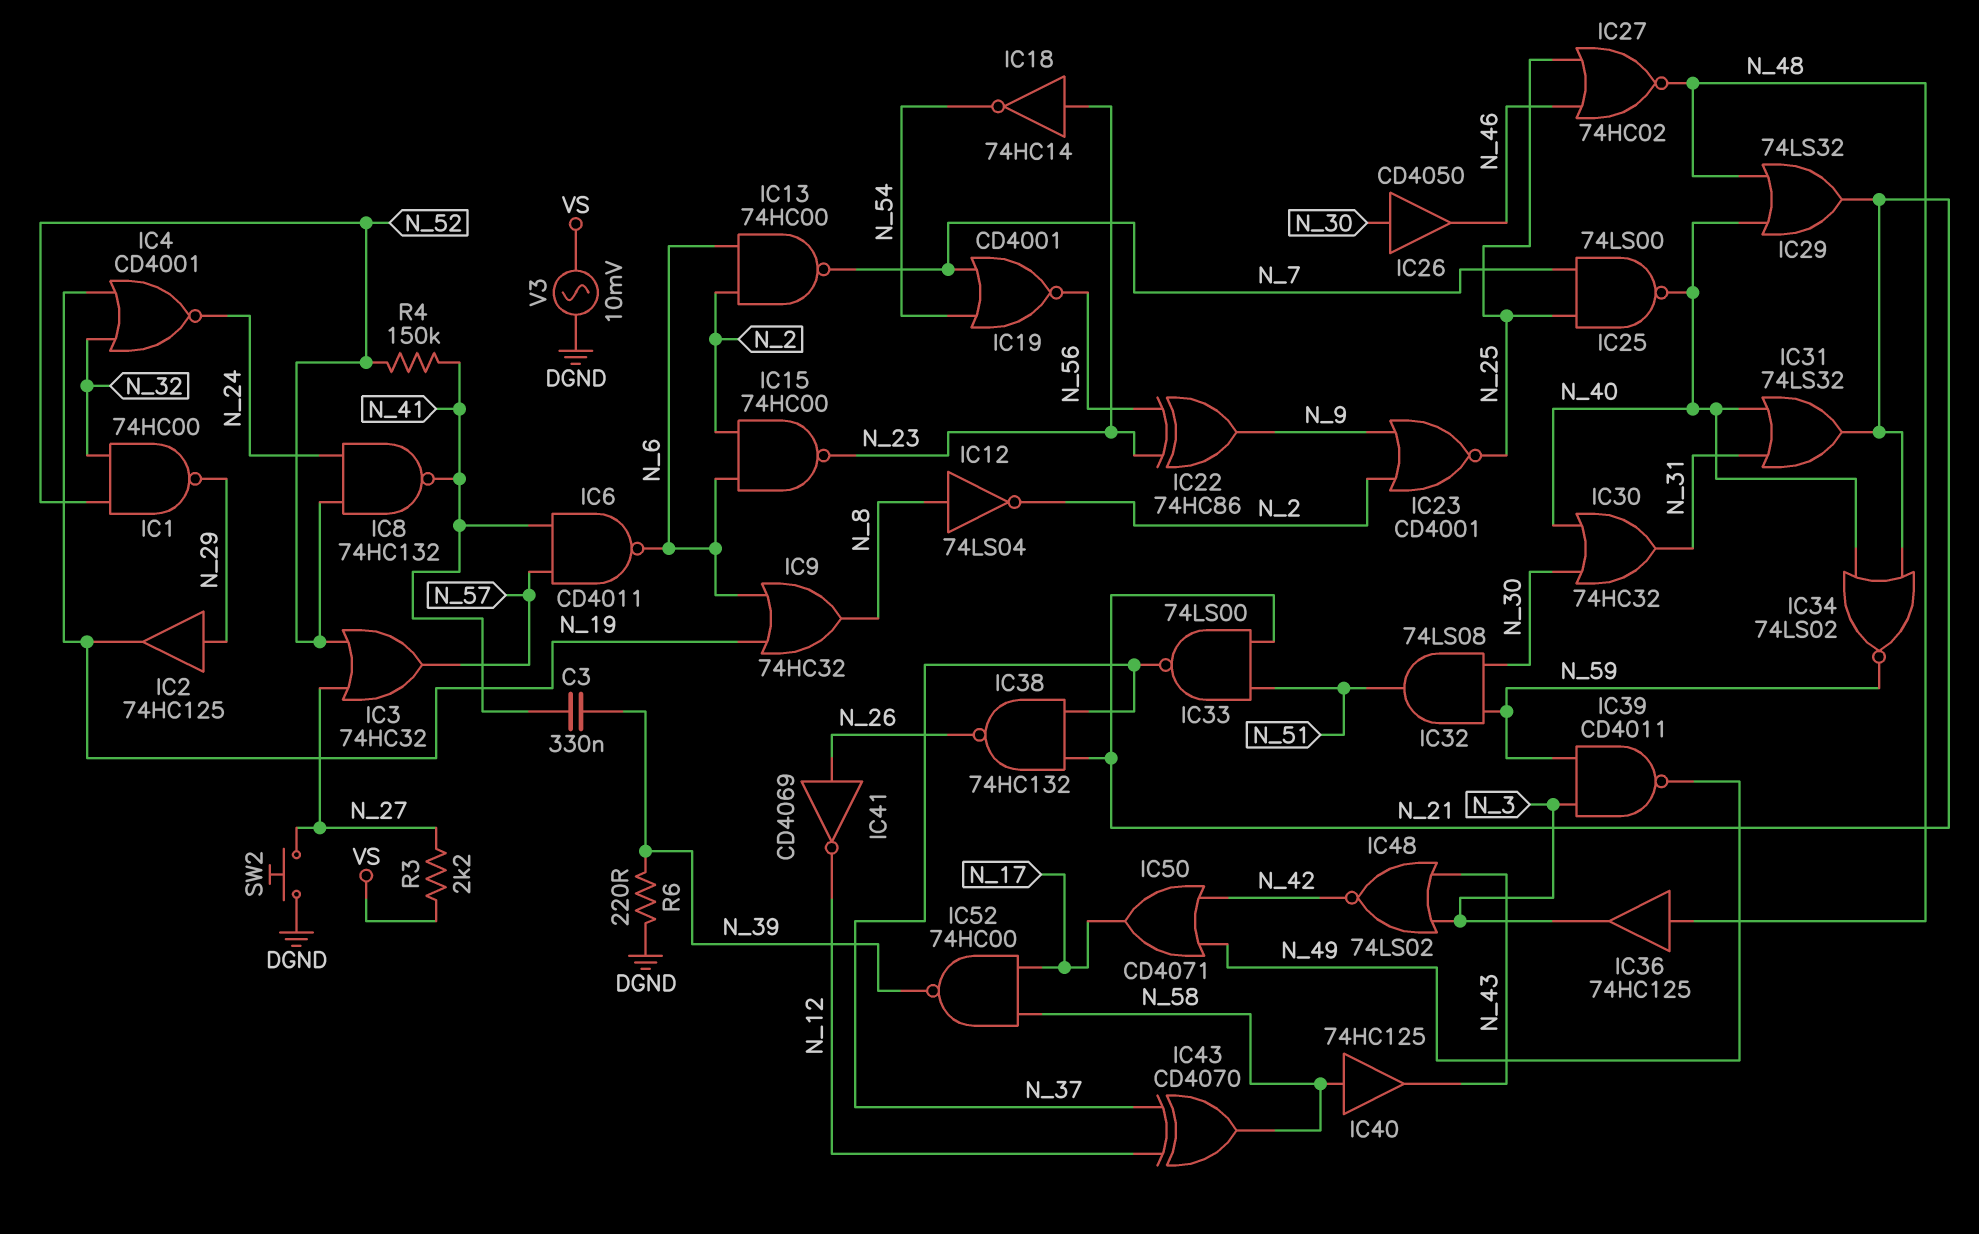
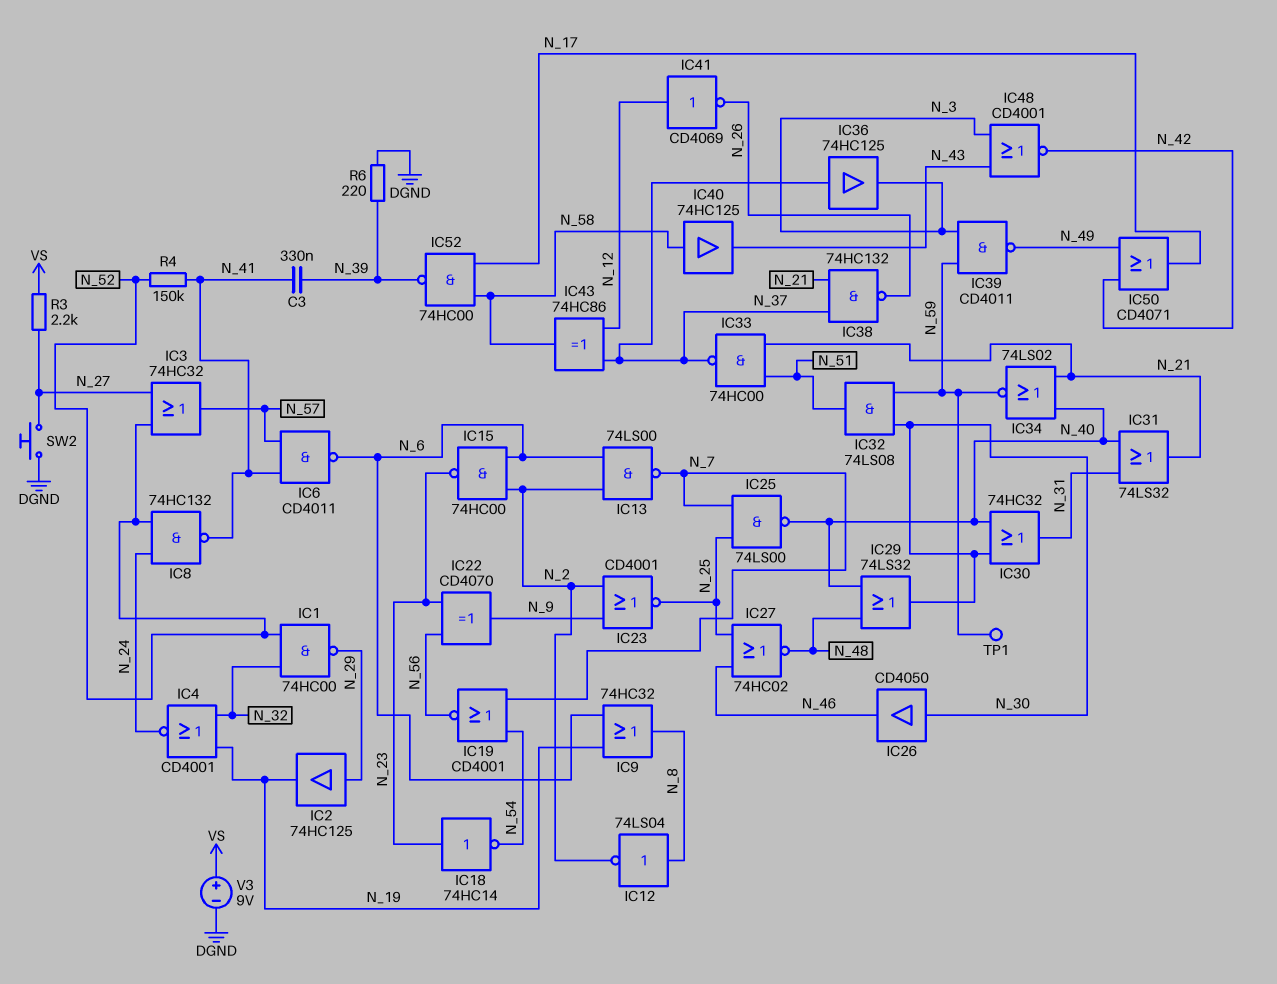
IC13: NAND 74HC00 (in N_2, in N_6, out N_7) -> NAND 74LS00 (in N_2, in N_6, out N_7)
IC22: XOR 74HC86 (in N_23, in N_56, out N_9) -> XOR CD4070 (in N_23, in N_56, out N_9)
IC29: OR 74LS32 (in N_40, in N_48, out N_21) -> OR 74LS32 (in N_40, in N_48, out N_30)
IC33: NAND 74LS00 (in N_21, in N_51, out N_37) -> NAND 74HC00 (in N_21, in N_51, out N_37)
IC36: buffer 74HC125 (in N_48, out N_3) -> buffer 74HC125 (in N_37, out N_3)
IC41: NOT CD4069 (in N_26, out N_12) -> NOT CD4069 (in N_12, out N_26)
IC43: XOR CD4070 (in N_12, in N_37, out N_58) -> XOR 74HC86 (in N_12, in N_37, out N_58)
IC48: NOR 74LS02 (in N_3, in N_43, out N_42) -> NOR CD4001 (in N_3, in N_43, out N_42)
TP1: none -> test point (N_59)
V3: AC 10mV (DGND, VS) -> 9V (plus VS, minus DGND)

